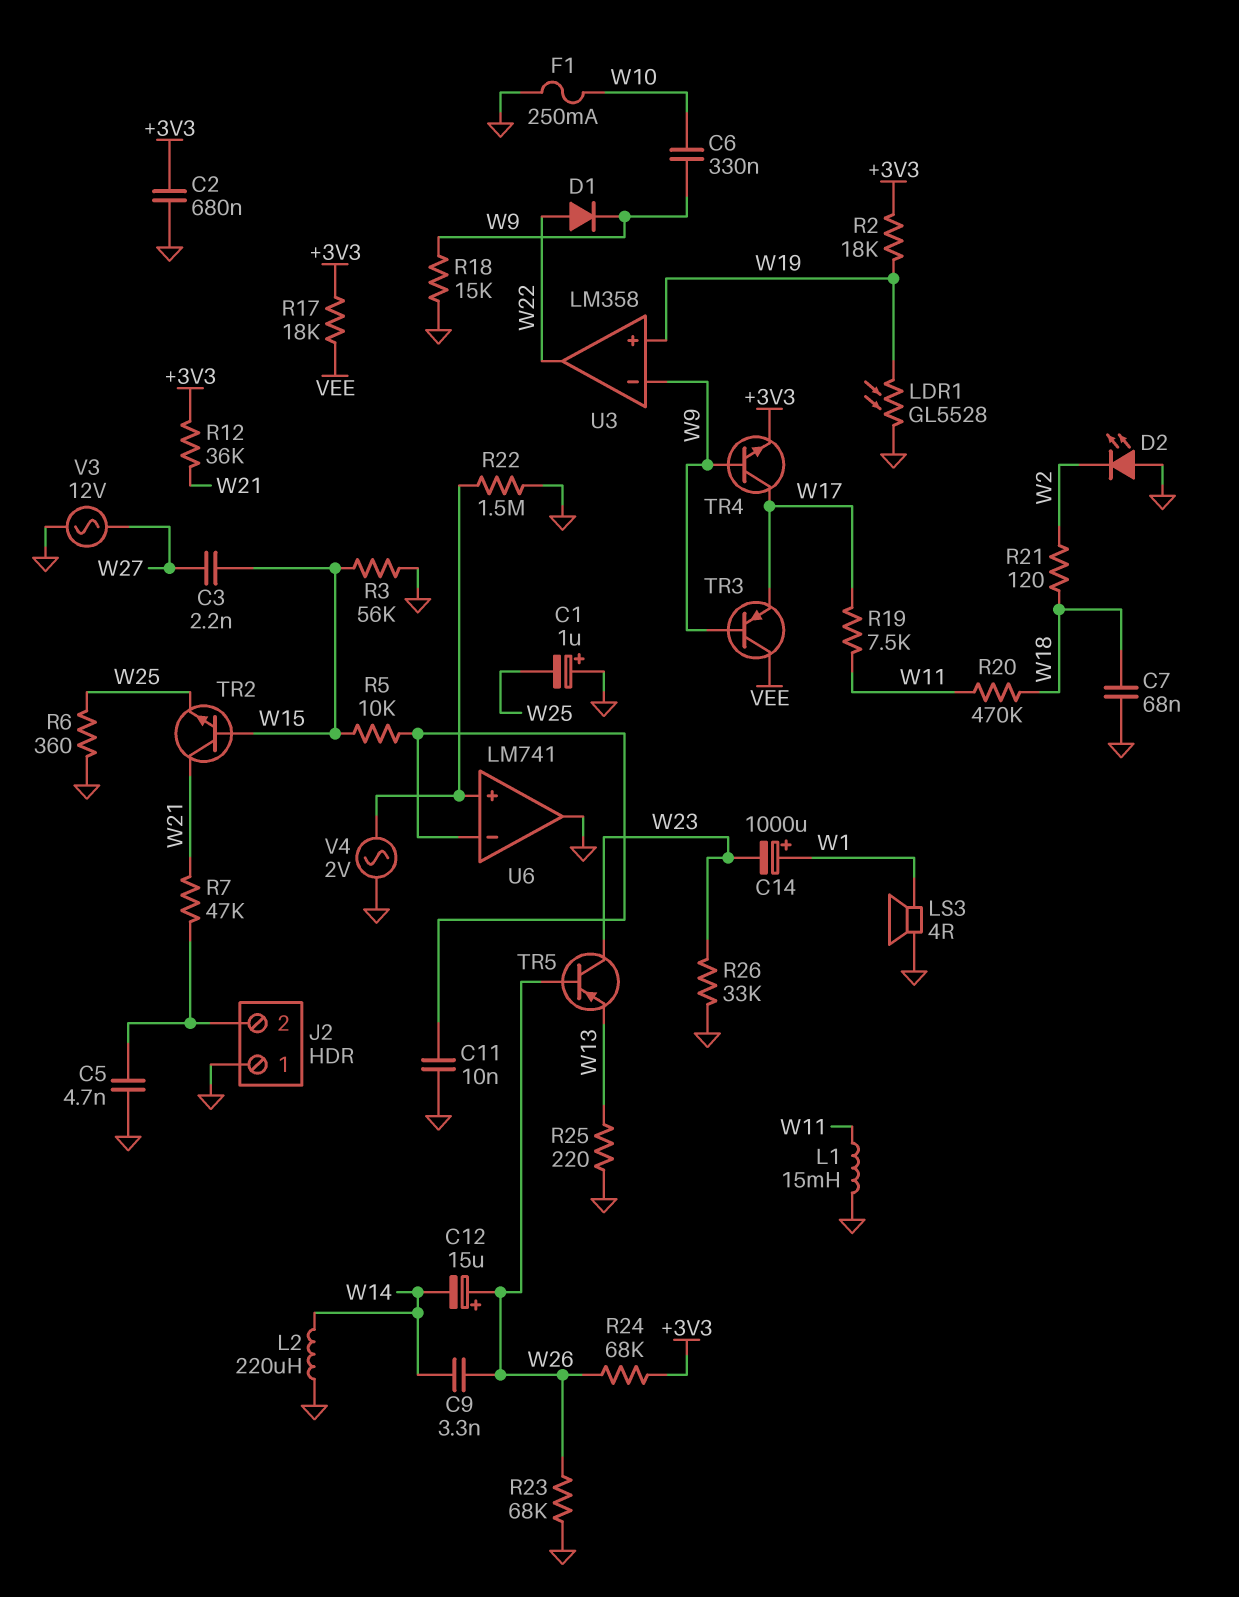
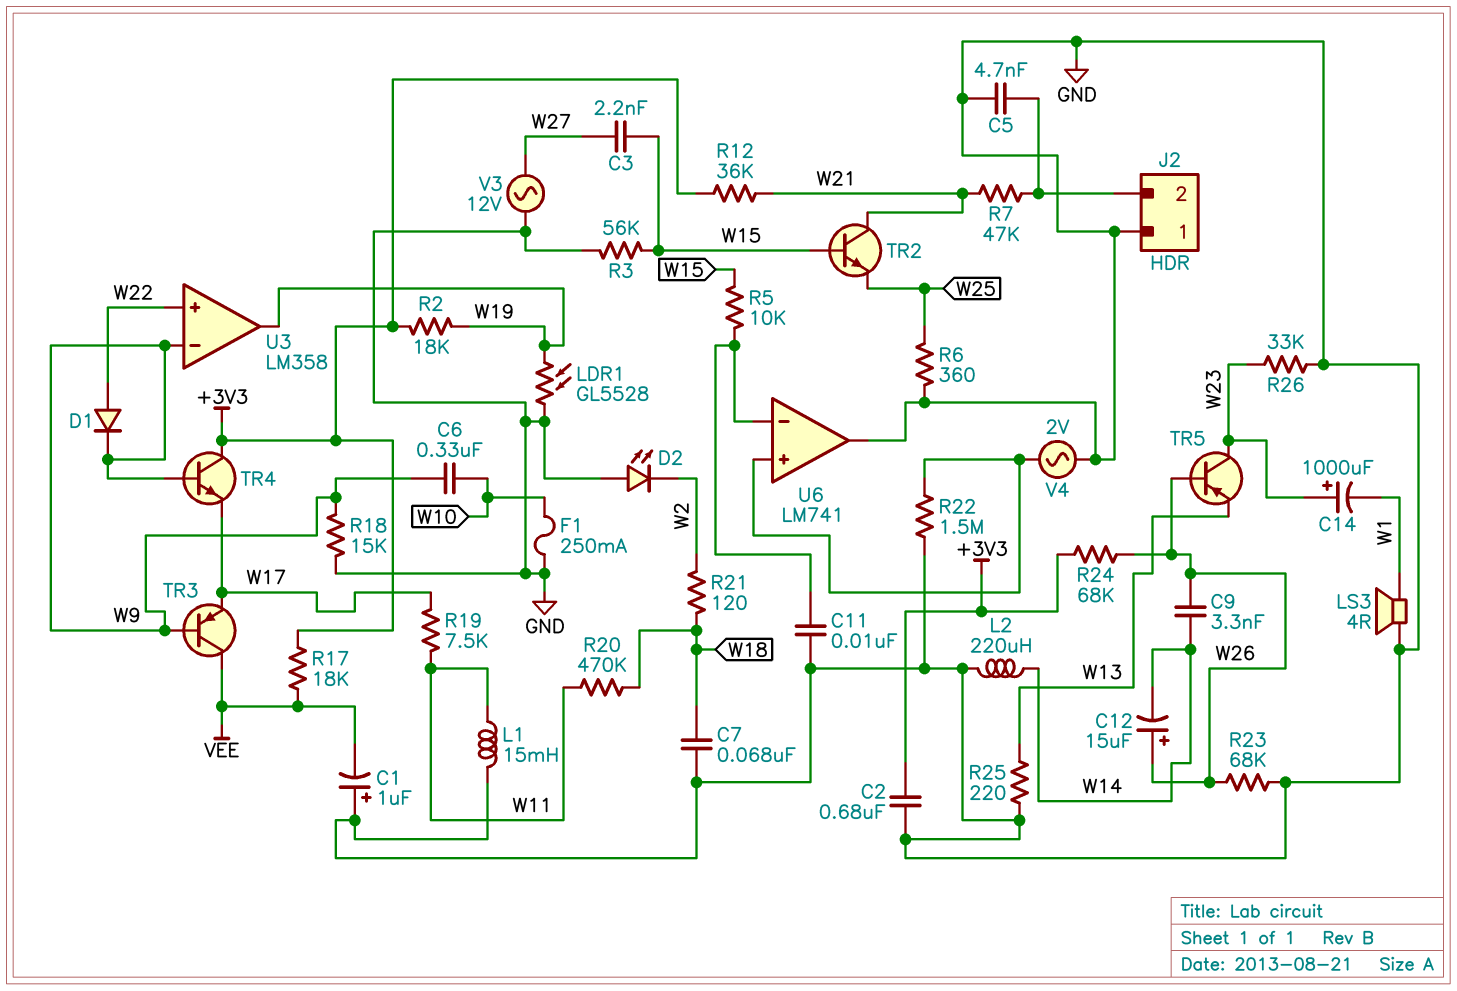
C1: 1uF (plus GND, minus W25) -> 1uF (plus GND, minus VEE)
C14: 1000uF (plus W1, minus W23) -> 1000uF (plus W23, minus W1)
TR4: NPN (B W9, C W17, E +3V3) -> NPN (B W9, C +3V3, E W17)
U3 pin in+: W19 -> W22
U3 pin out: W22 -> W19

